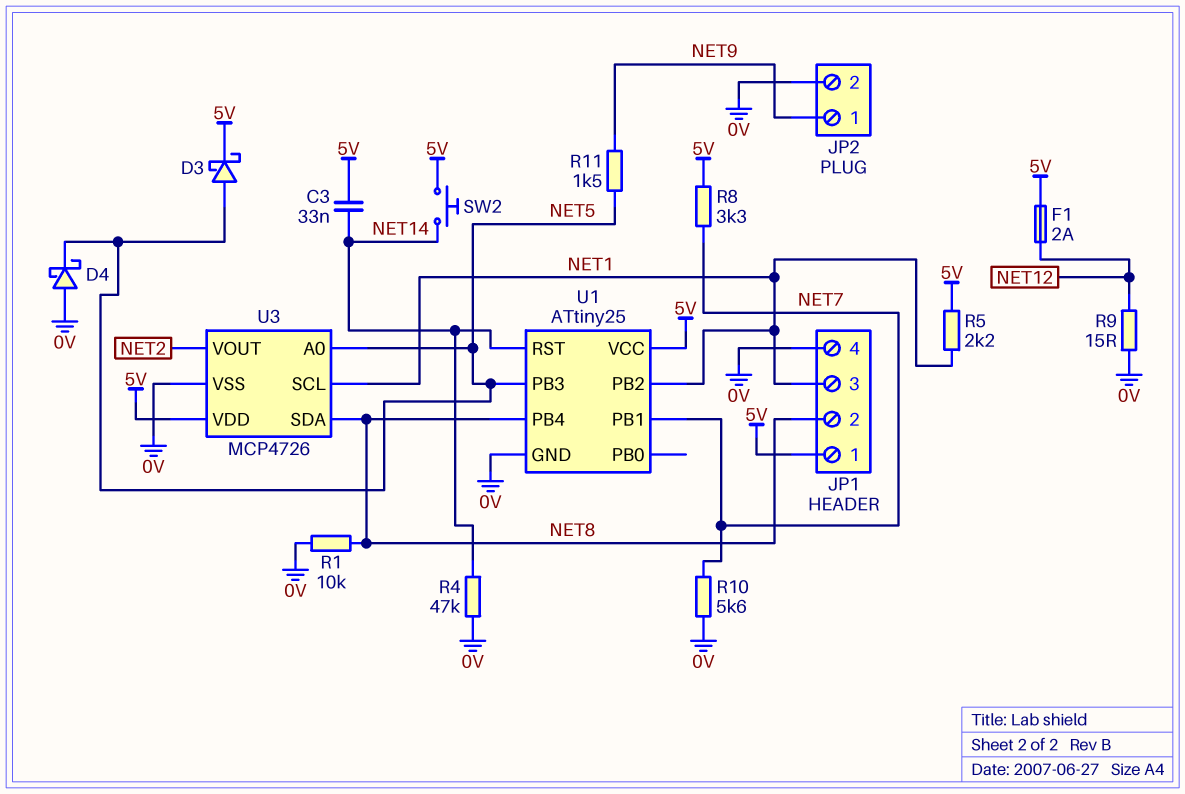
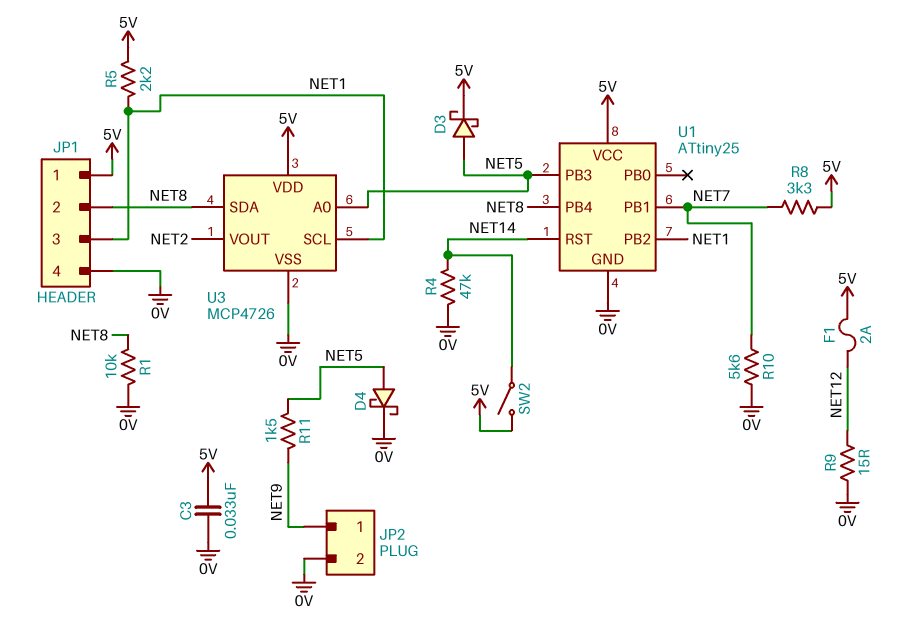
C3: 33nF (5V, NET14) -> 33nF (0V, 5V)
D4: schottky (A 0V, K NET5) -> schottky (A NET5, K 0V)
SW2: button (5V, NET14) -> switch (5V, NET14)

